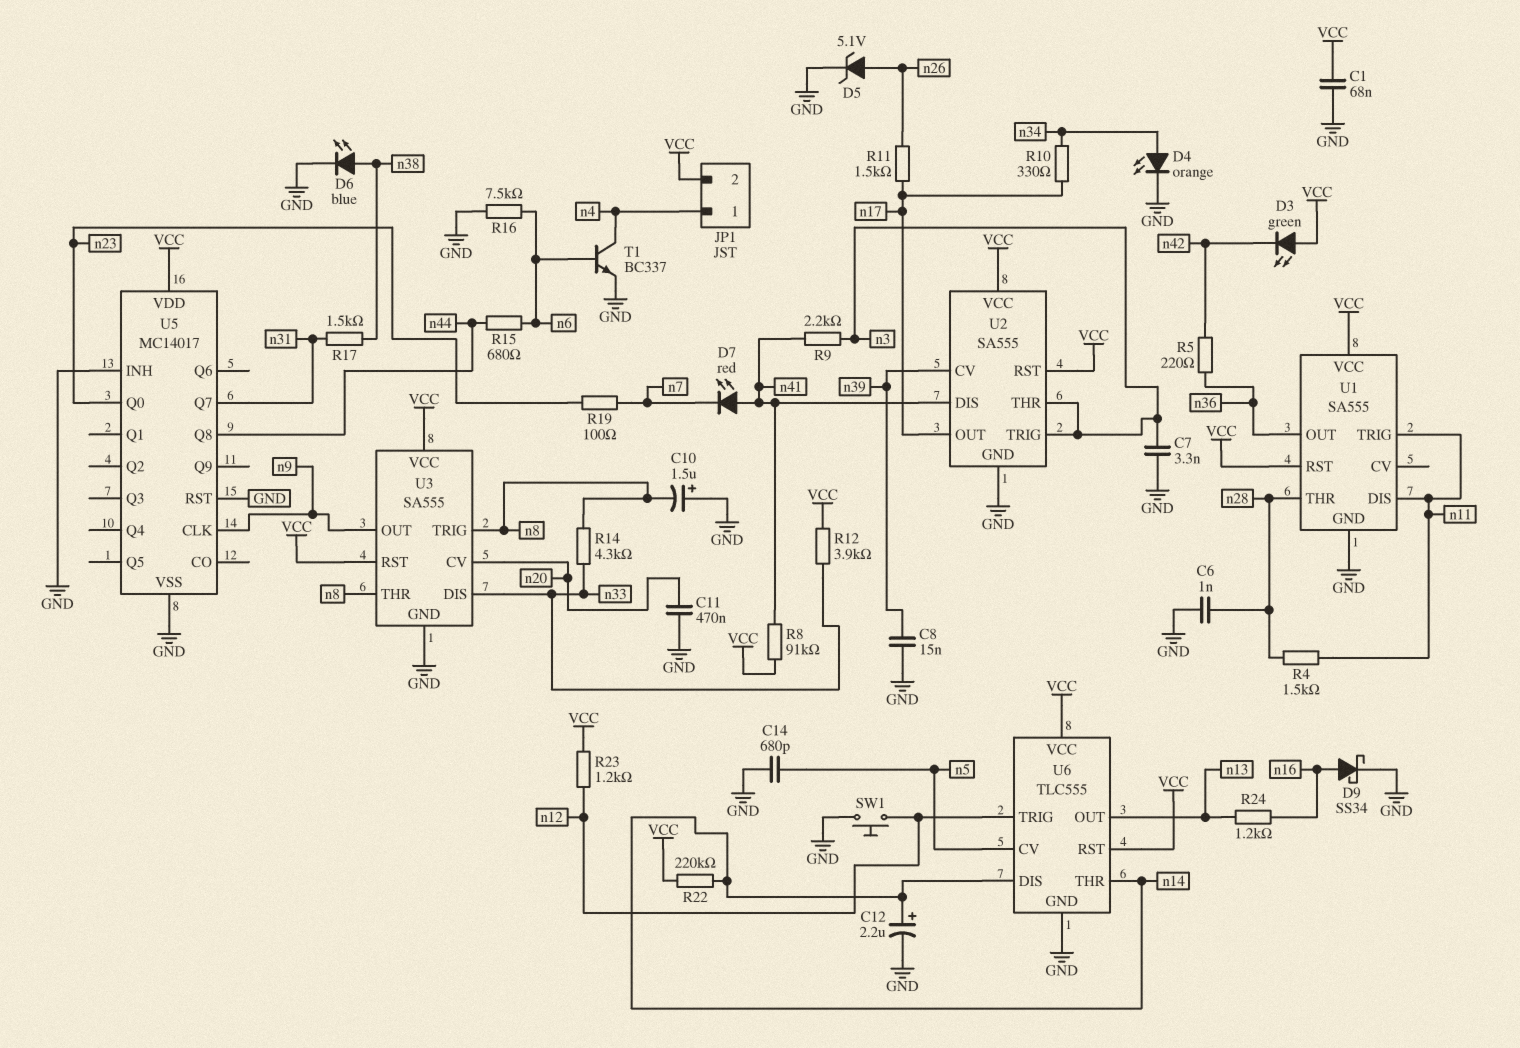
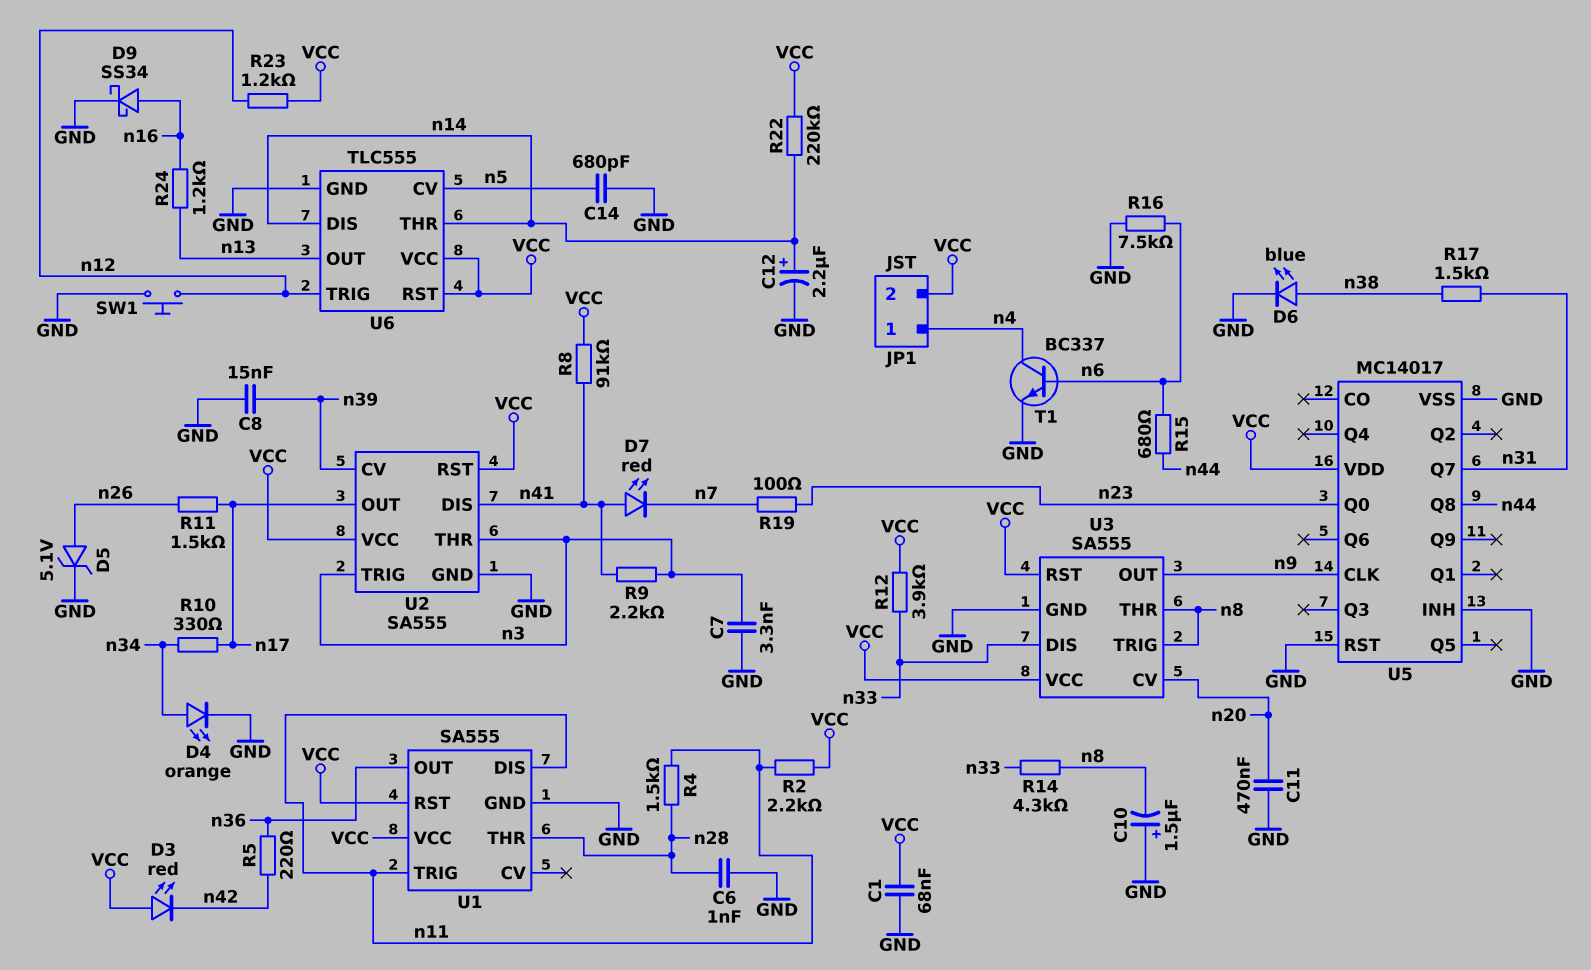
D3: LED green (A VCC, K n42) -> LED red (A VCC, K n42)
R2: none -> 2.2k (VCC, n11)

